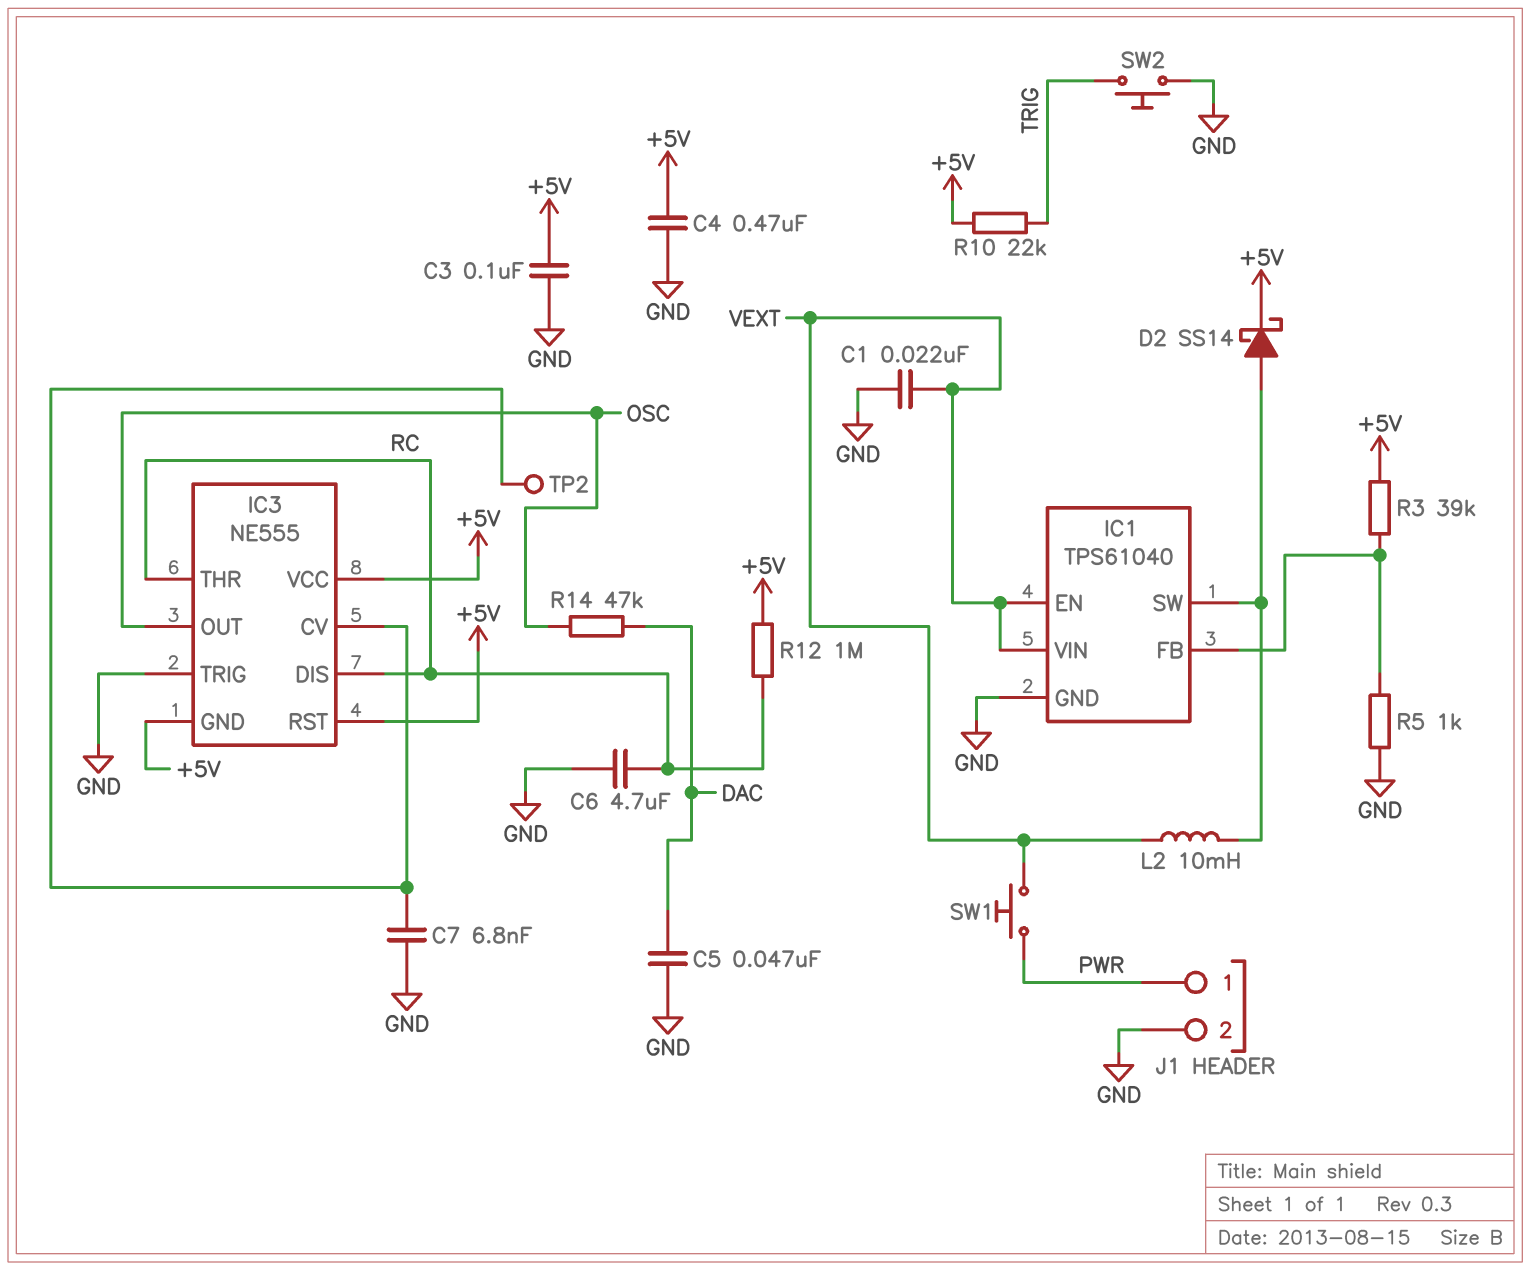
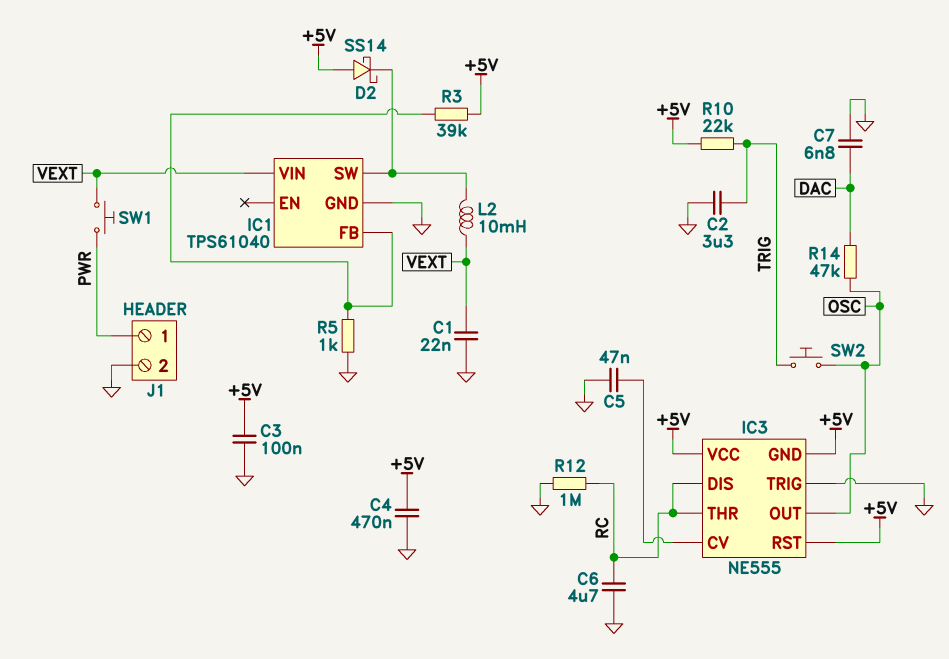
C2: none -> 3.3uF (GND, TRIG)
C5: 47nF (DAC, GND) -> 47nF (GND, IC3/CV)
C7: 6.8nF (GND, IC3/CV) -> 6.8nF (DAC, GND)
D2: schottky SS14 (A IC1/SW, K +5V) -> schottky SS14 (A +5V, K IC1/SW)
IC1 pin EN: VEXT -> none
R12: 1M (+5V, RC) -> 1M (GND, RC)
SW2: button (GND, TRIG) -> button (OSC, TRIG)
TP2: test point (IC3/CV) -> none

